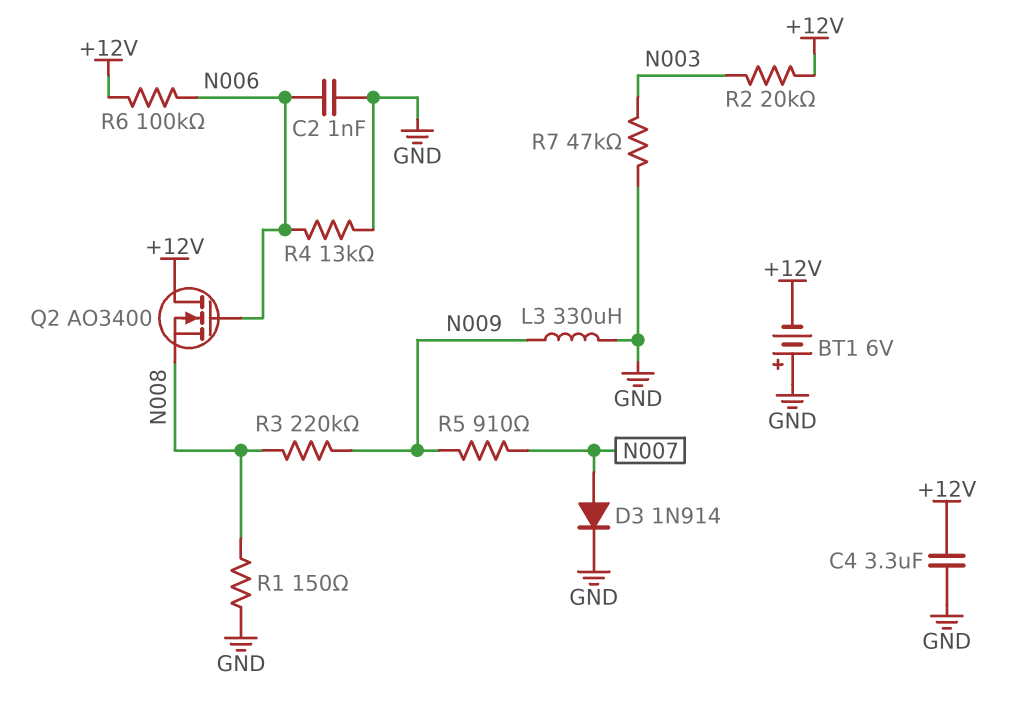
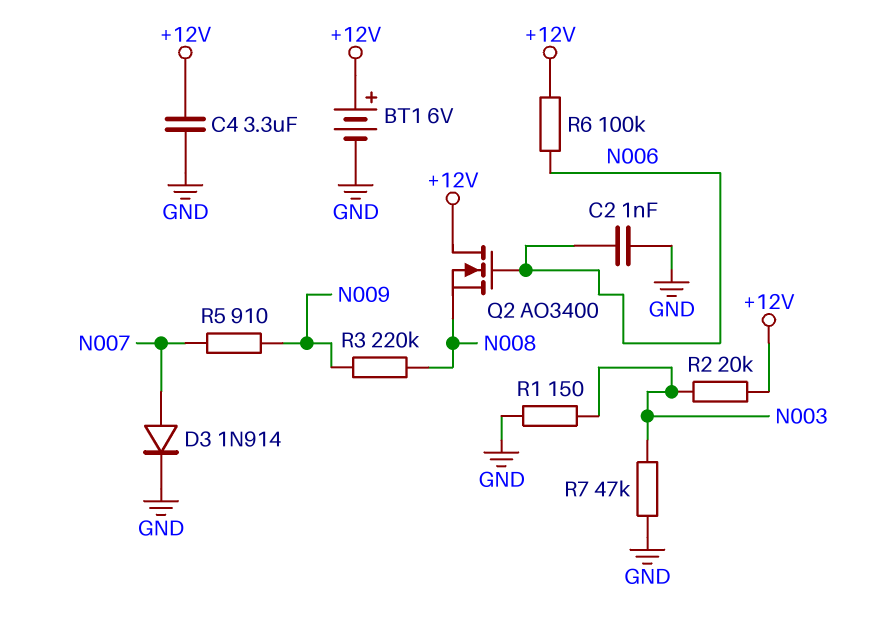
BT1: 6V (plus GND, minus +12V) -> 6V (plus +12V, minus GND)
L3: 330uH (GND, N009) -> none
R1: 150 (GND, N008) -> 150 (GND, N003)
R4: 13k (GND, N006) -> none

